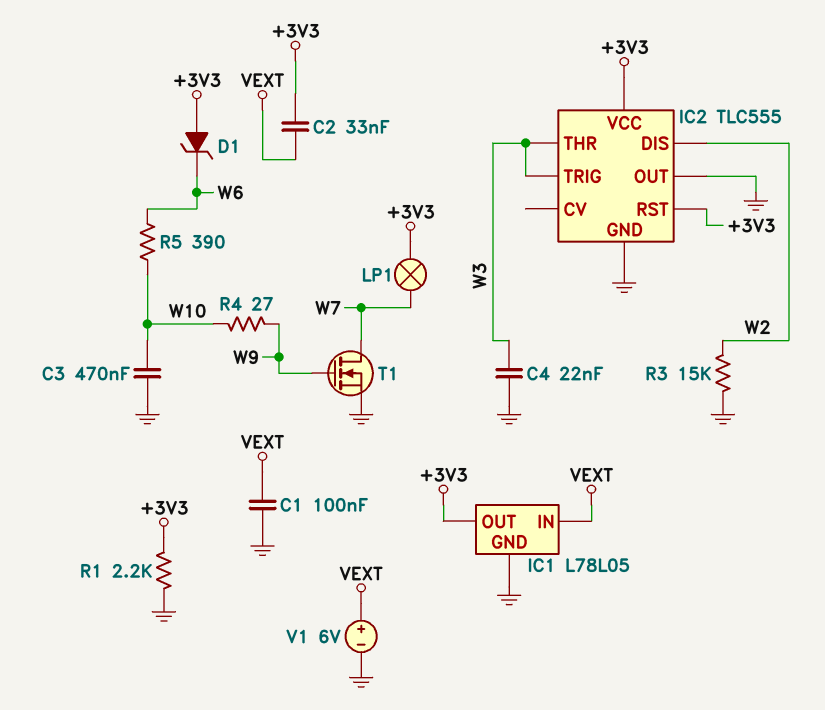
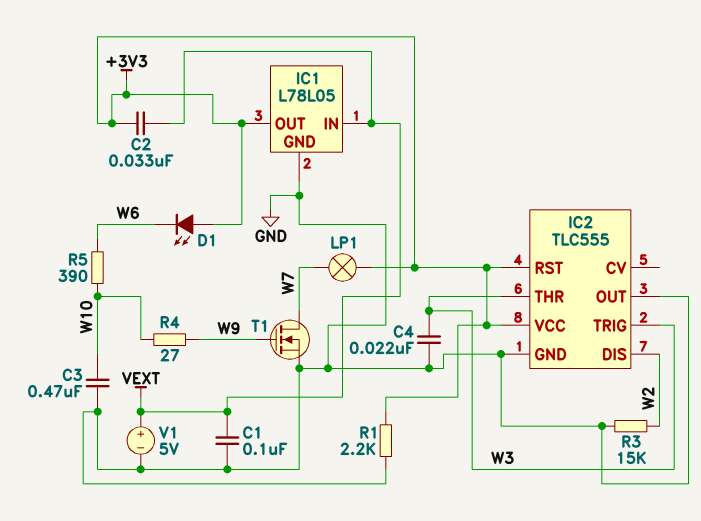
D1: zener (A +3V3, K W6) -> LED (A +3V3, K W6)
V1: 6V (plus VEXT, minus GND) -> 5V (plus VEXT, minus GND)

